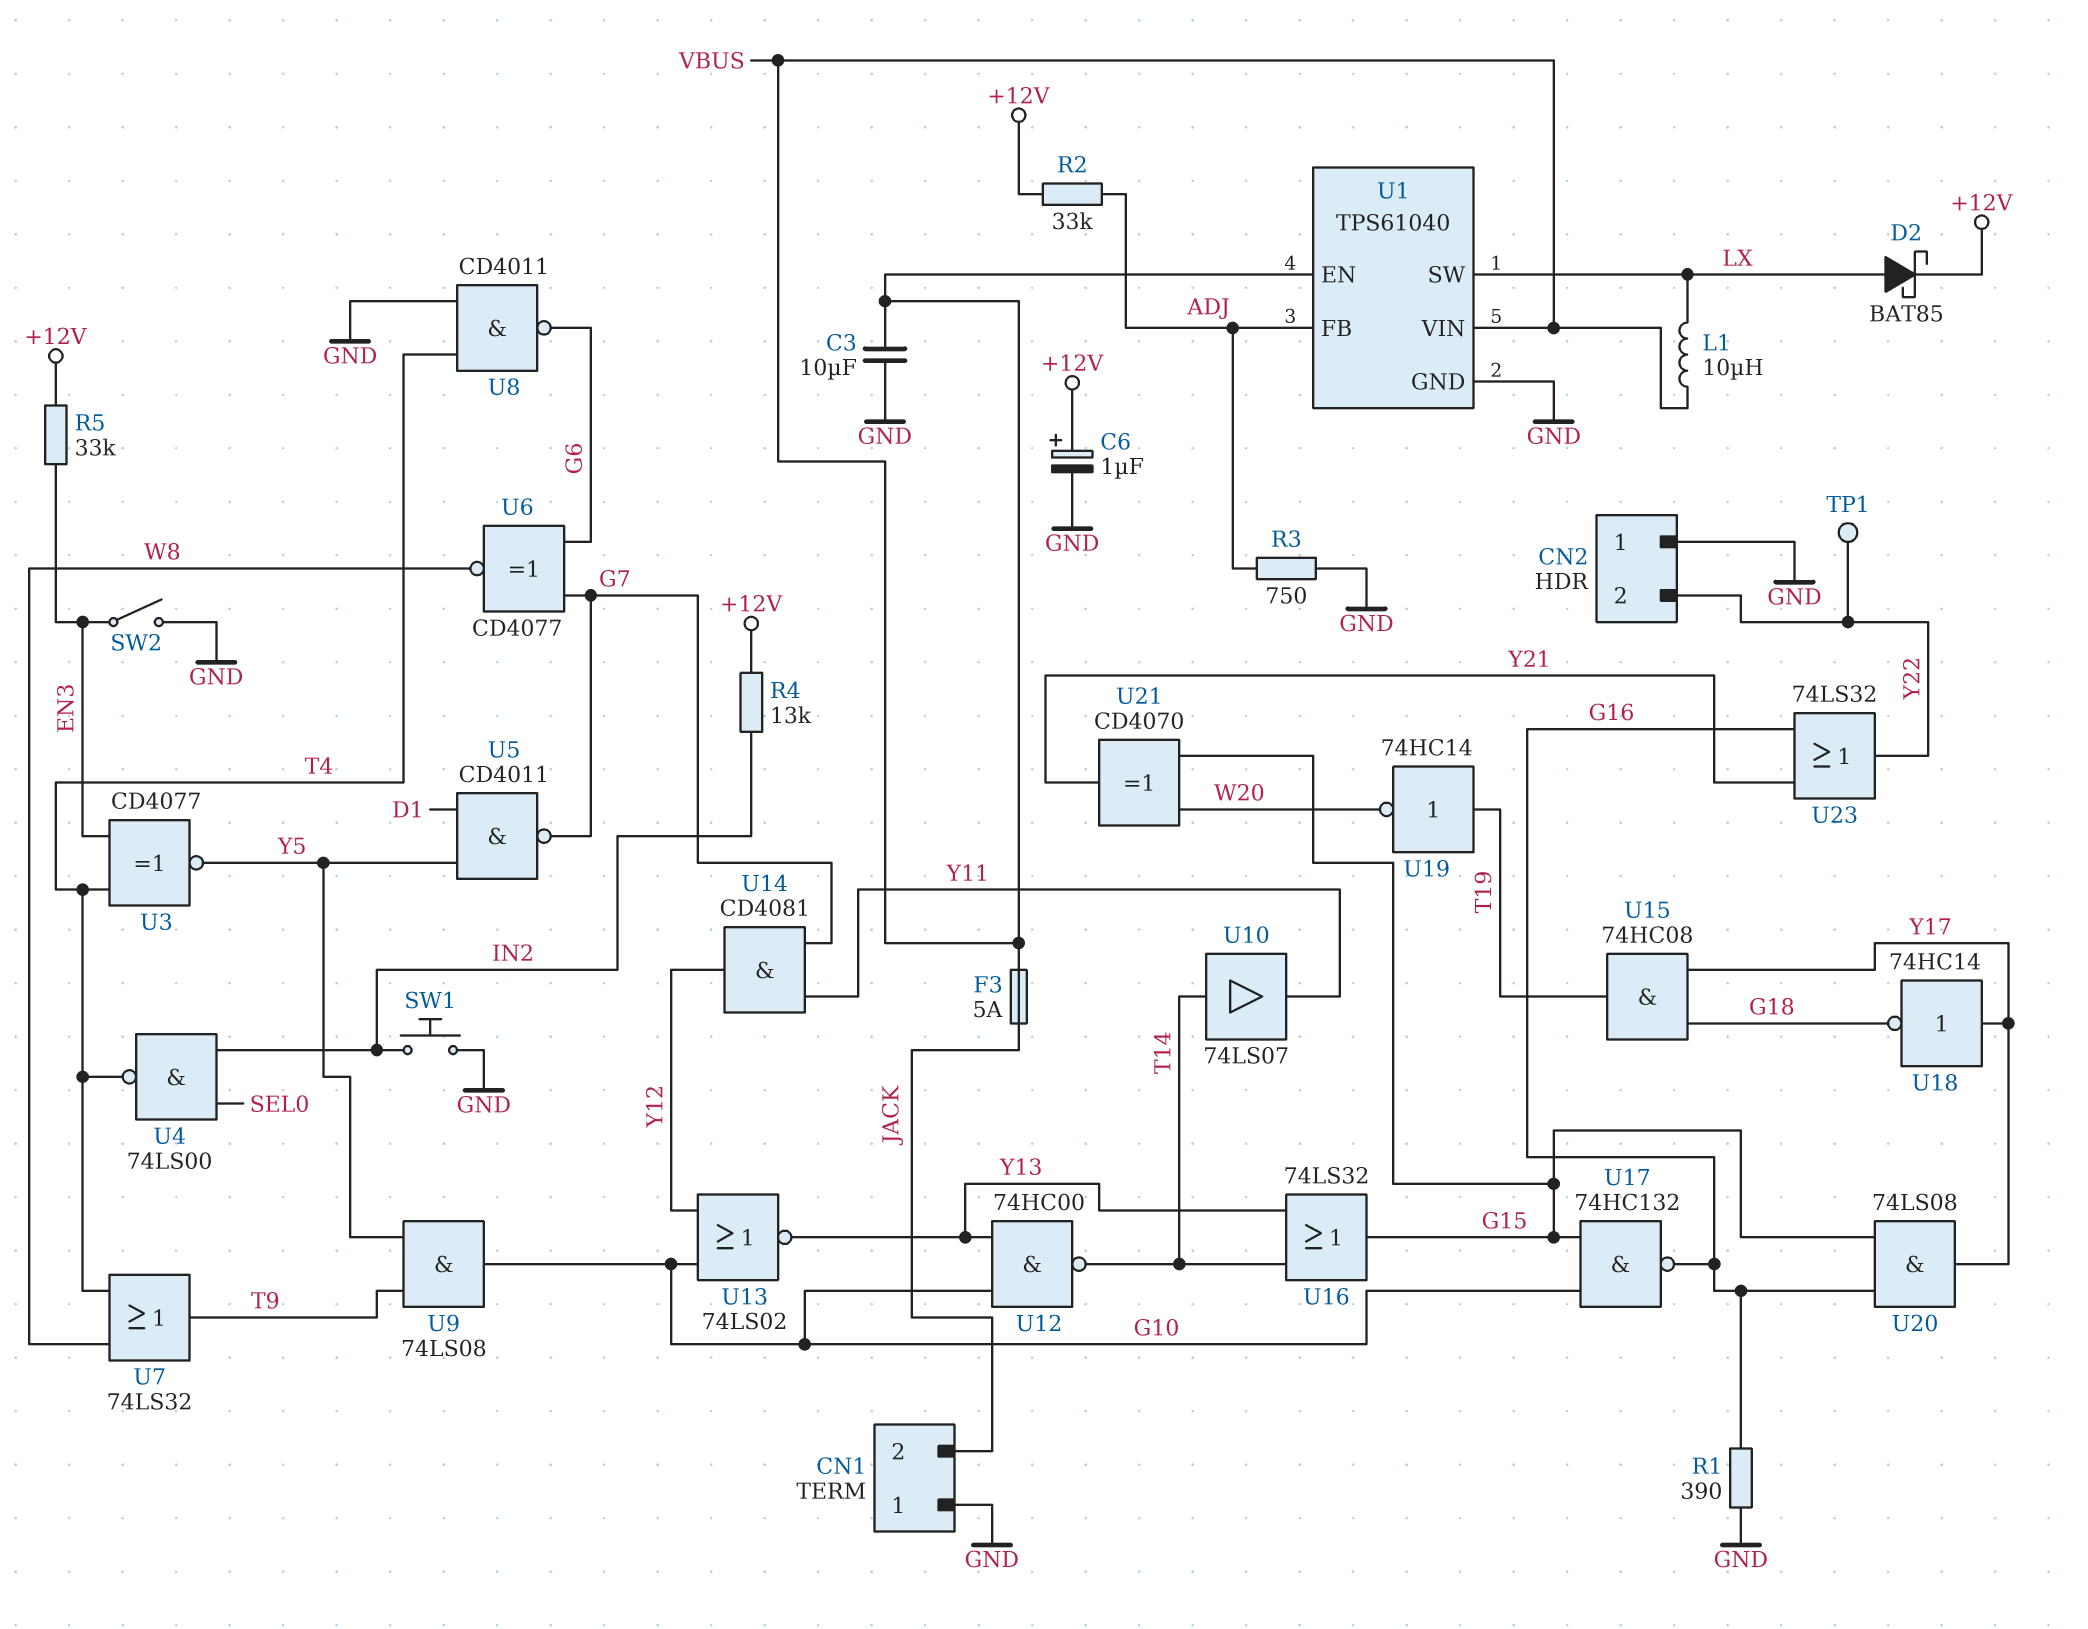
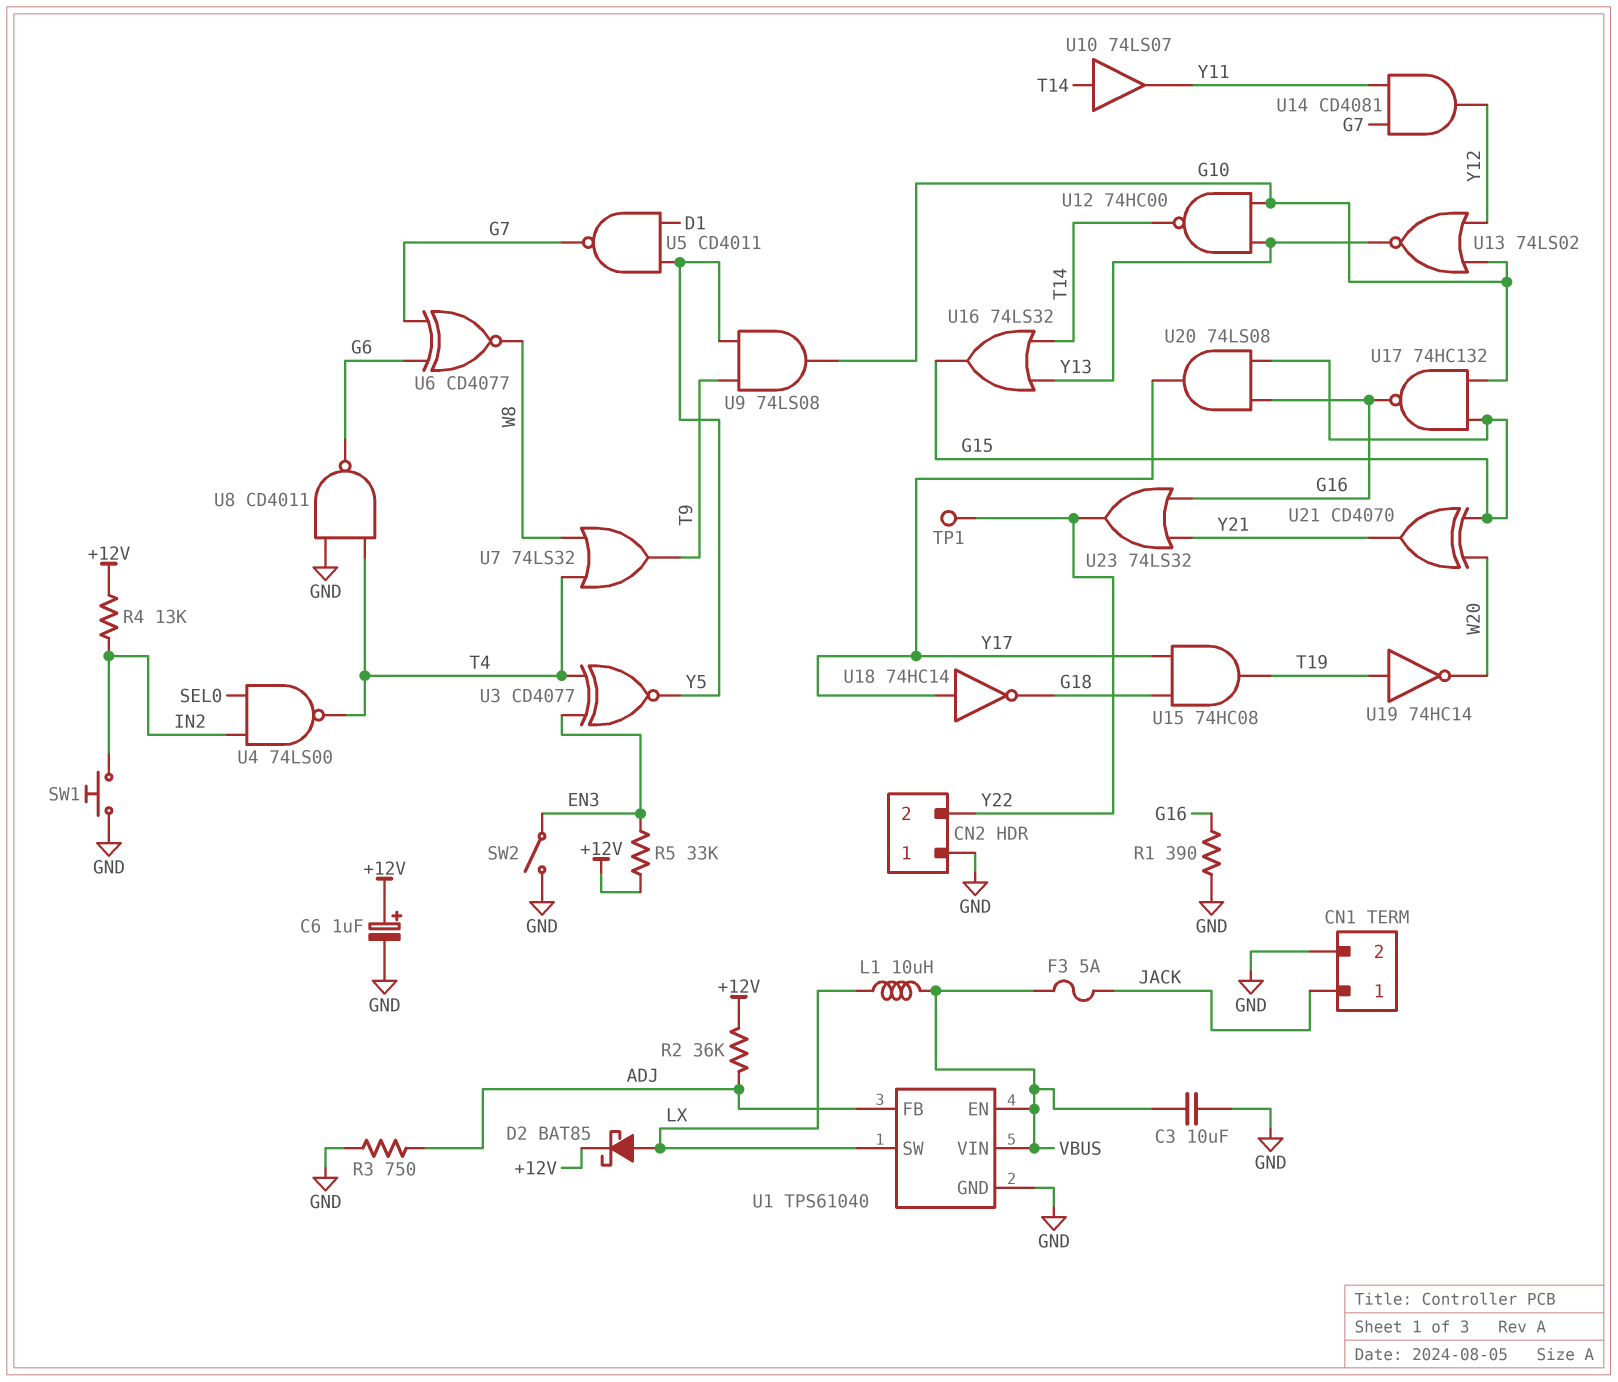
CN1 pin 1: GND -> JACK
CN1 pin 2: JACK -> GND
R2: 33k (+12V, ADJ) -> 36k (+12V, ADJ)

